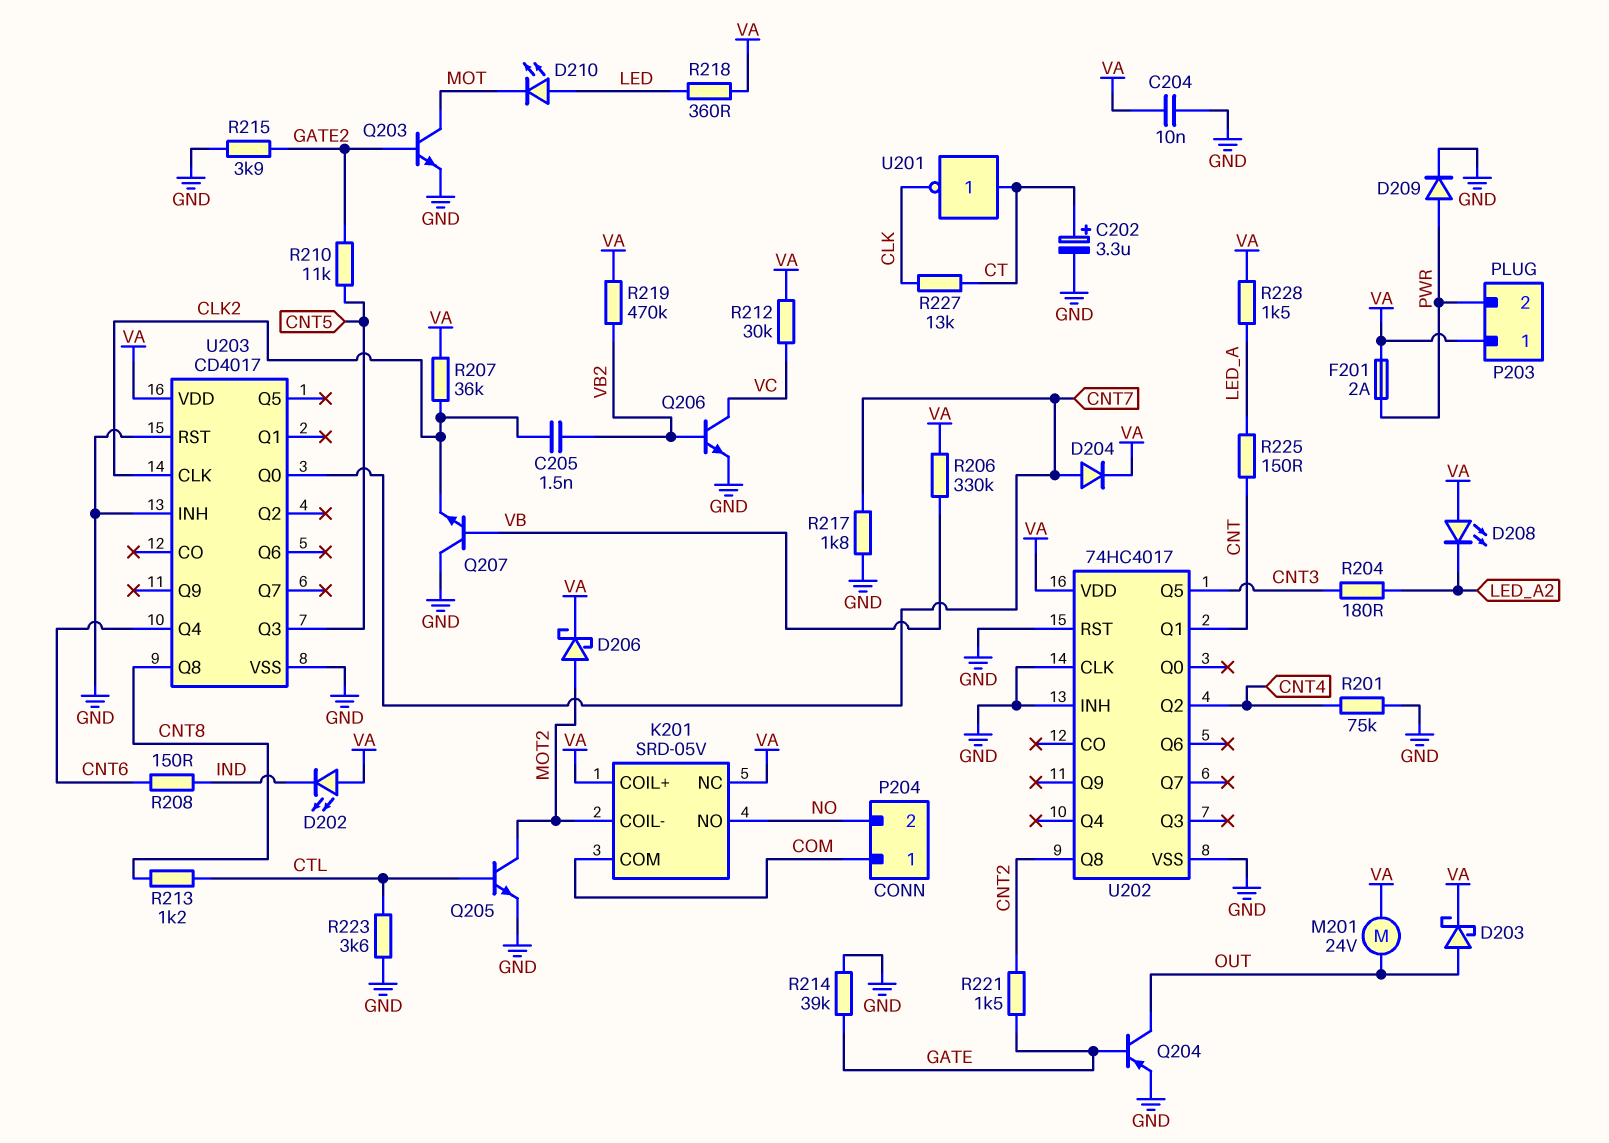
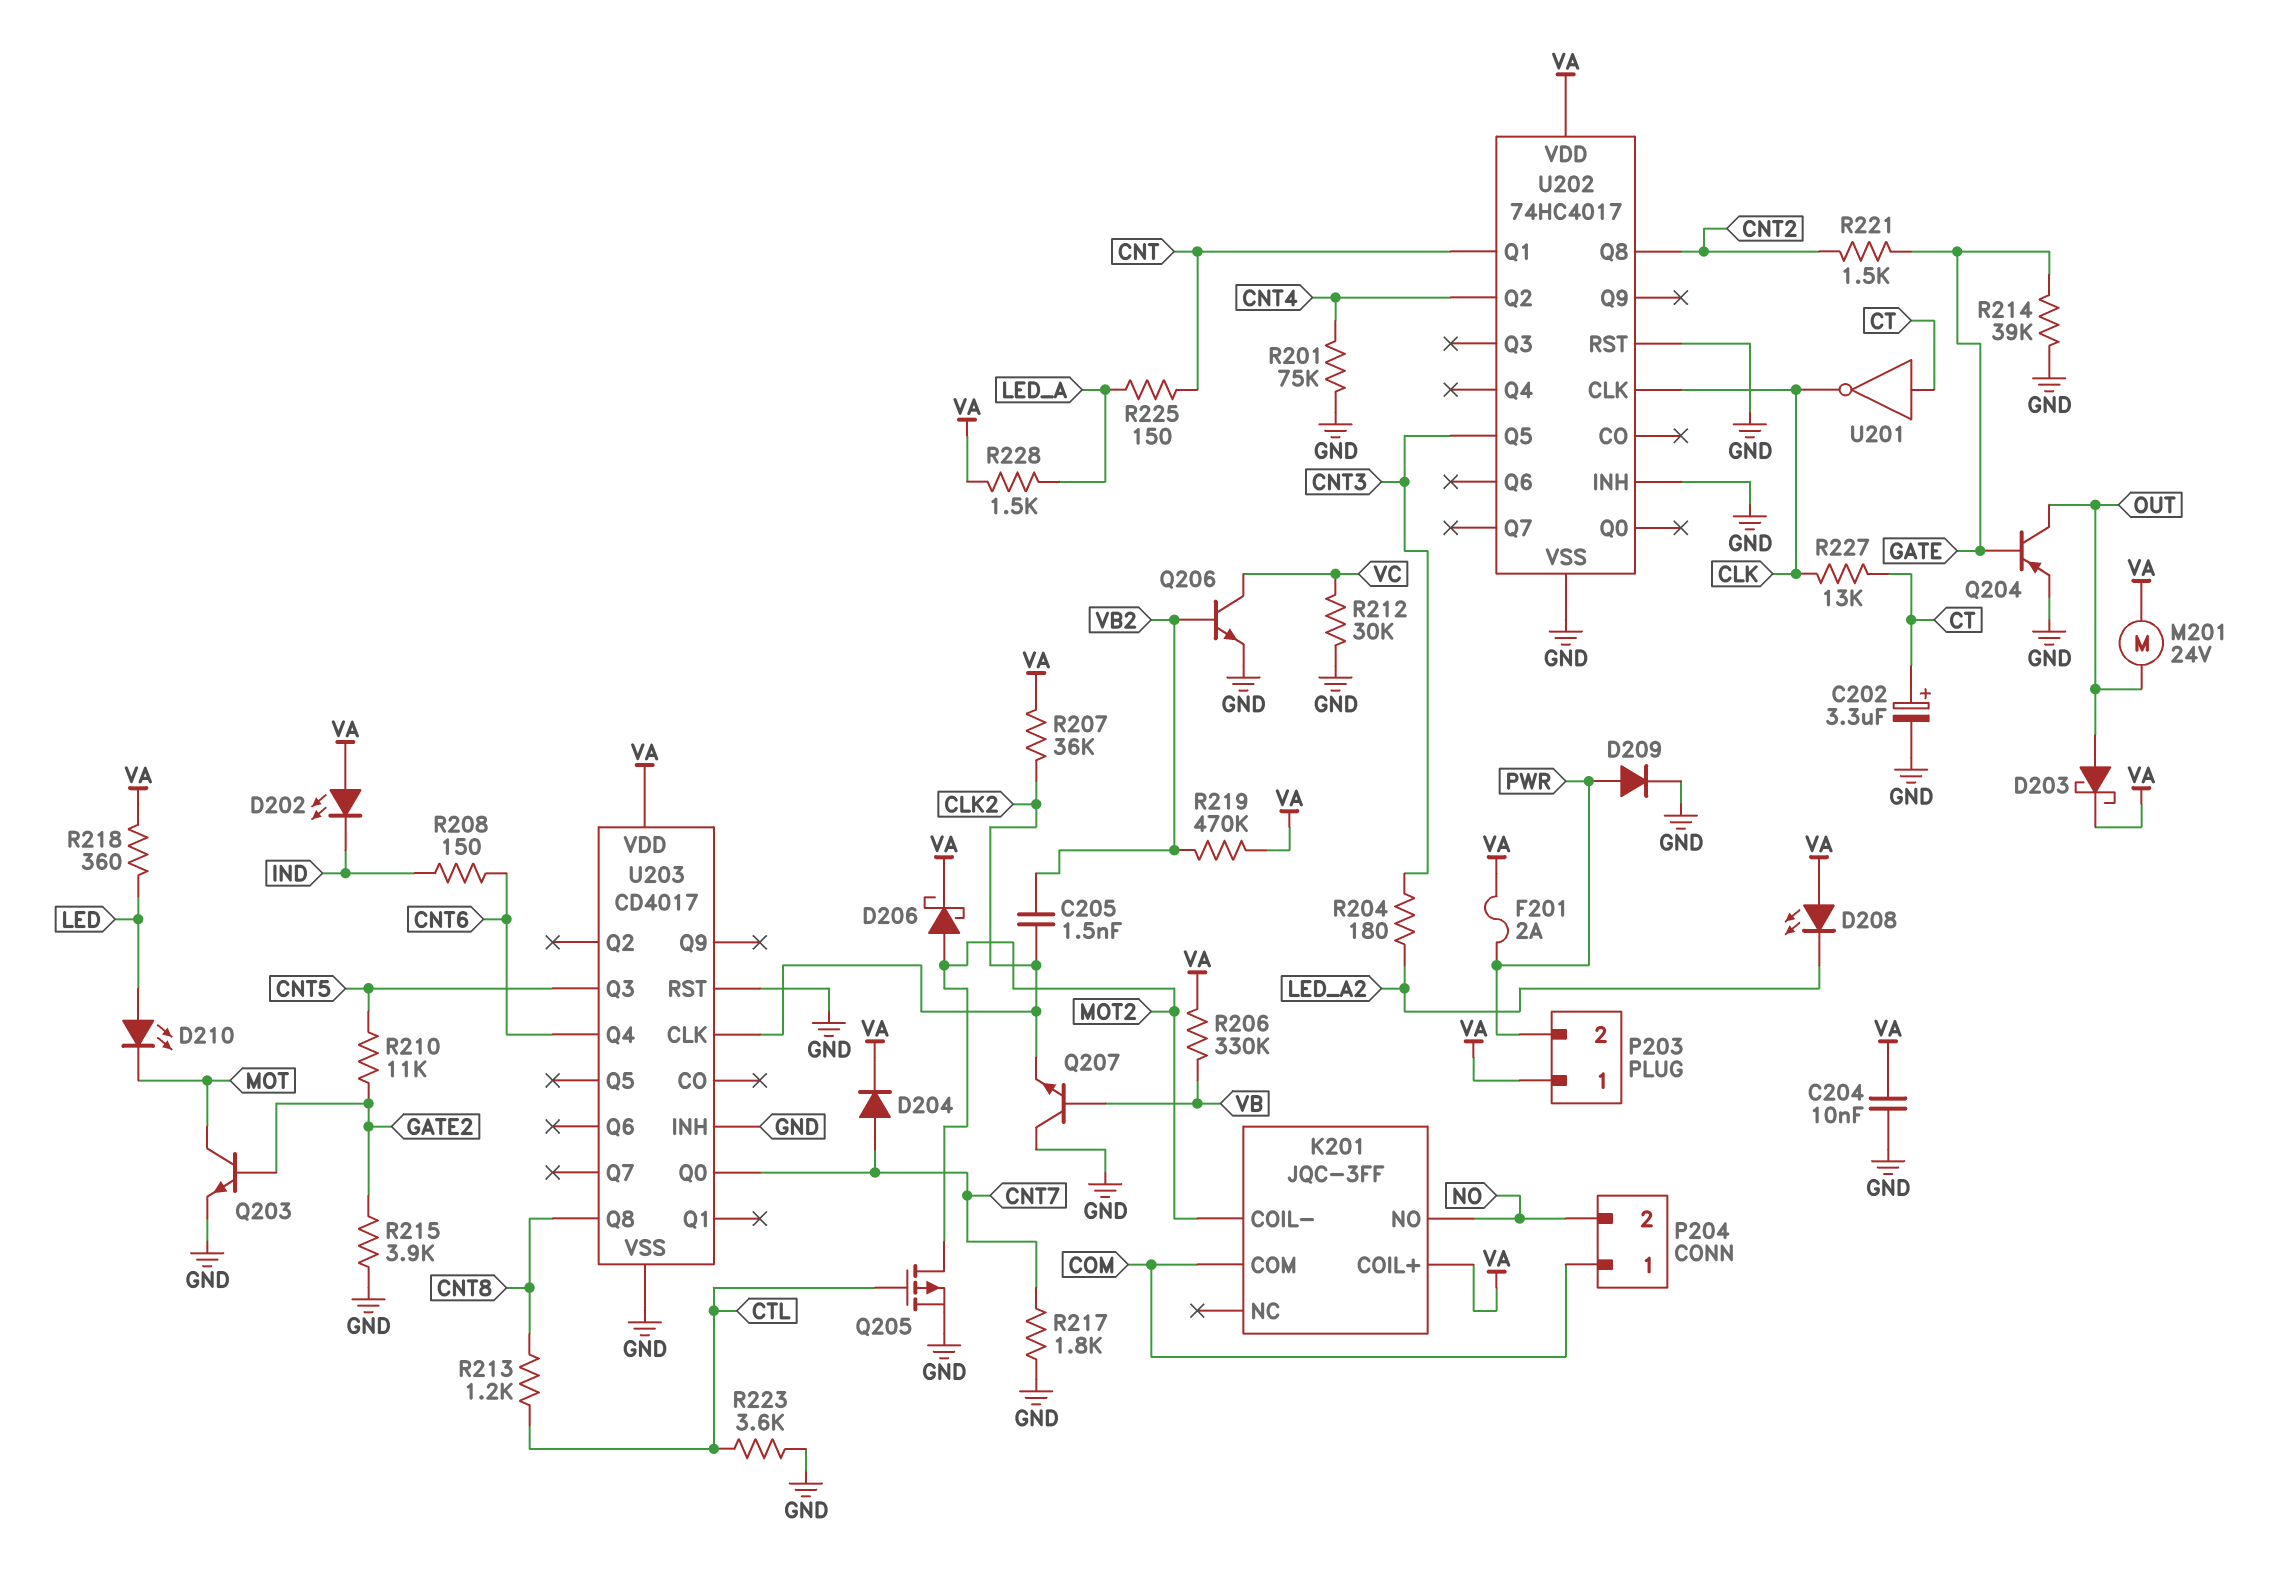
K201: SRD-05V -> JQC-3FF
K201 pin NC: VA -> none
Q205: NPN (B CTL, C MOT2, E GND) -> PMOS (G CTL, D MOT2, S GND)
R212: 30k (VA, VC) -> 30k (GND, VC)
U202 pin CLK: GND -> CLK

